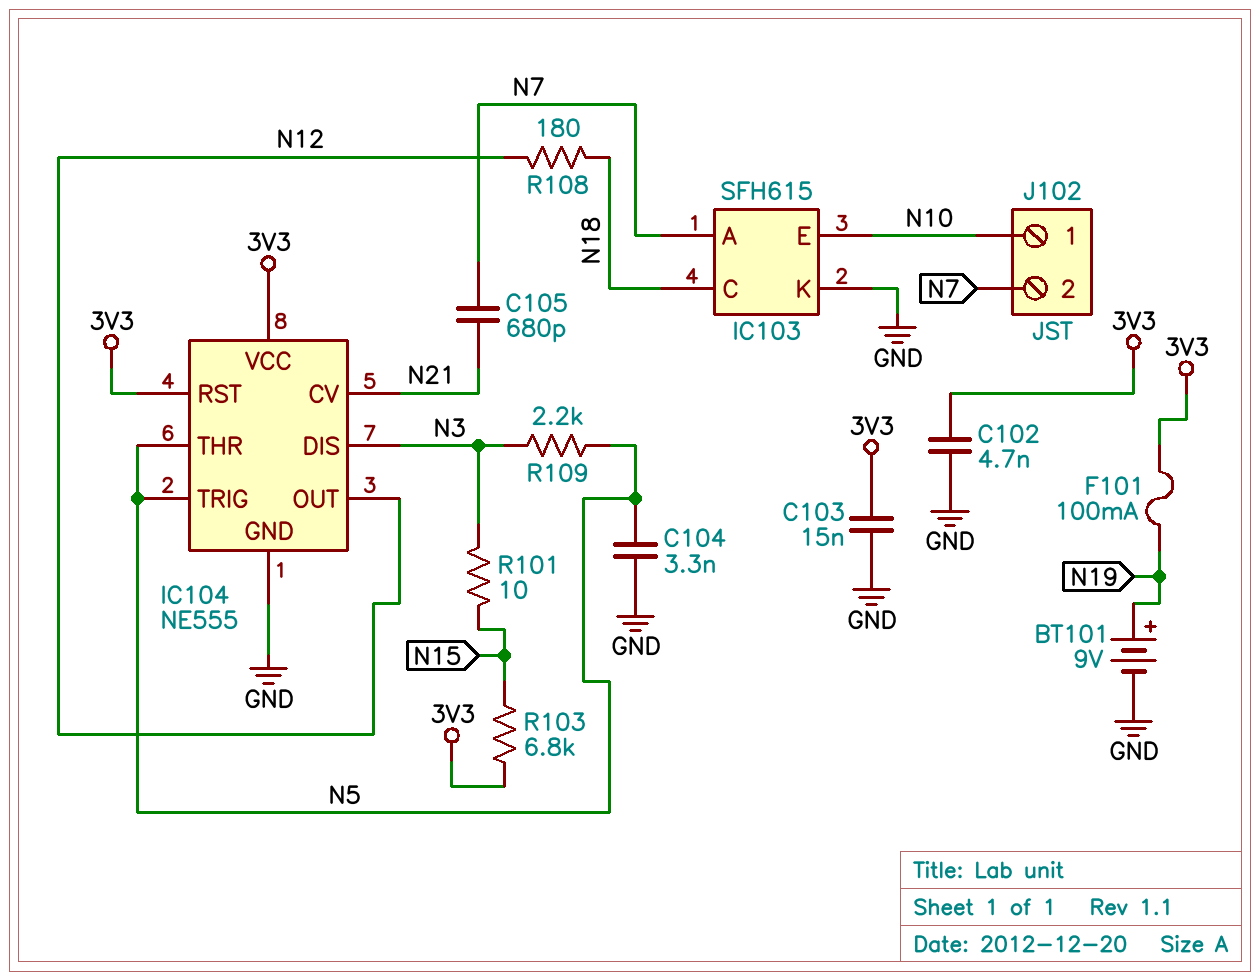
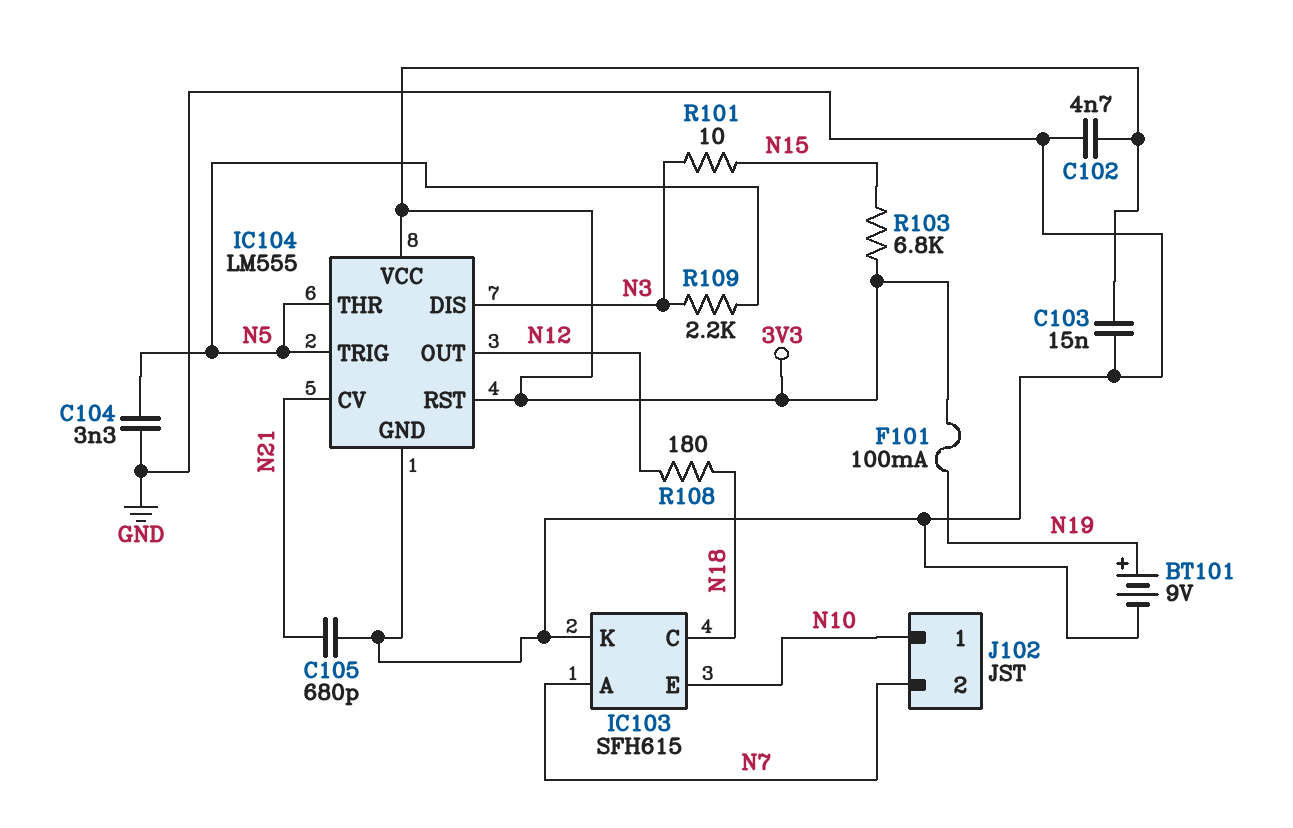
C105: 680pF (N7, N21) -> 680pF (GND, N21)
IC104: NE555 -> LM555

